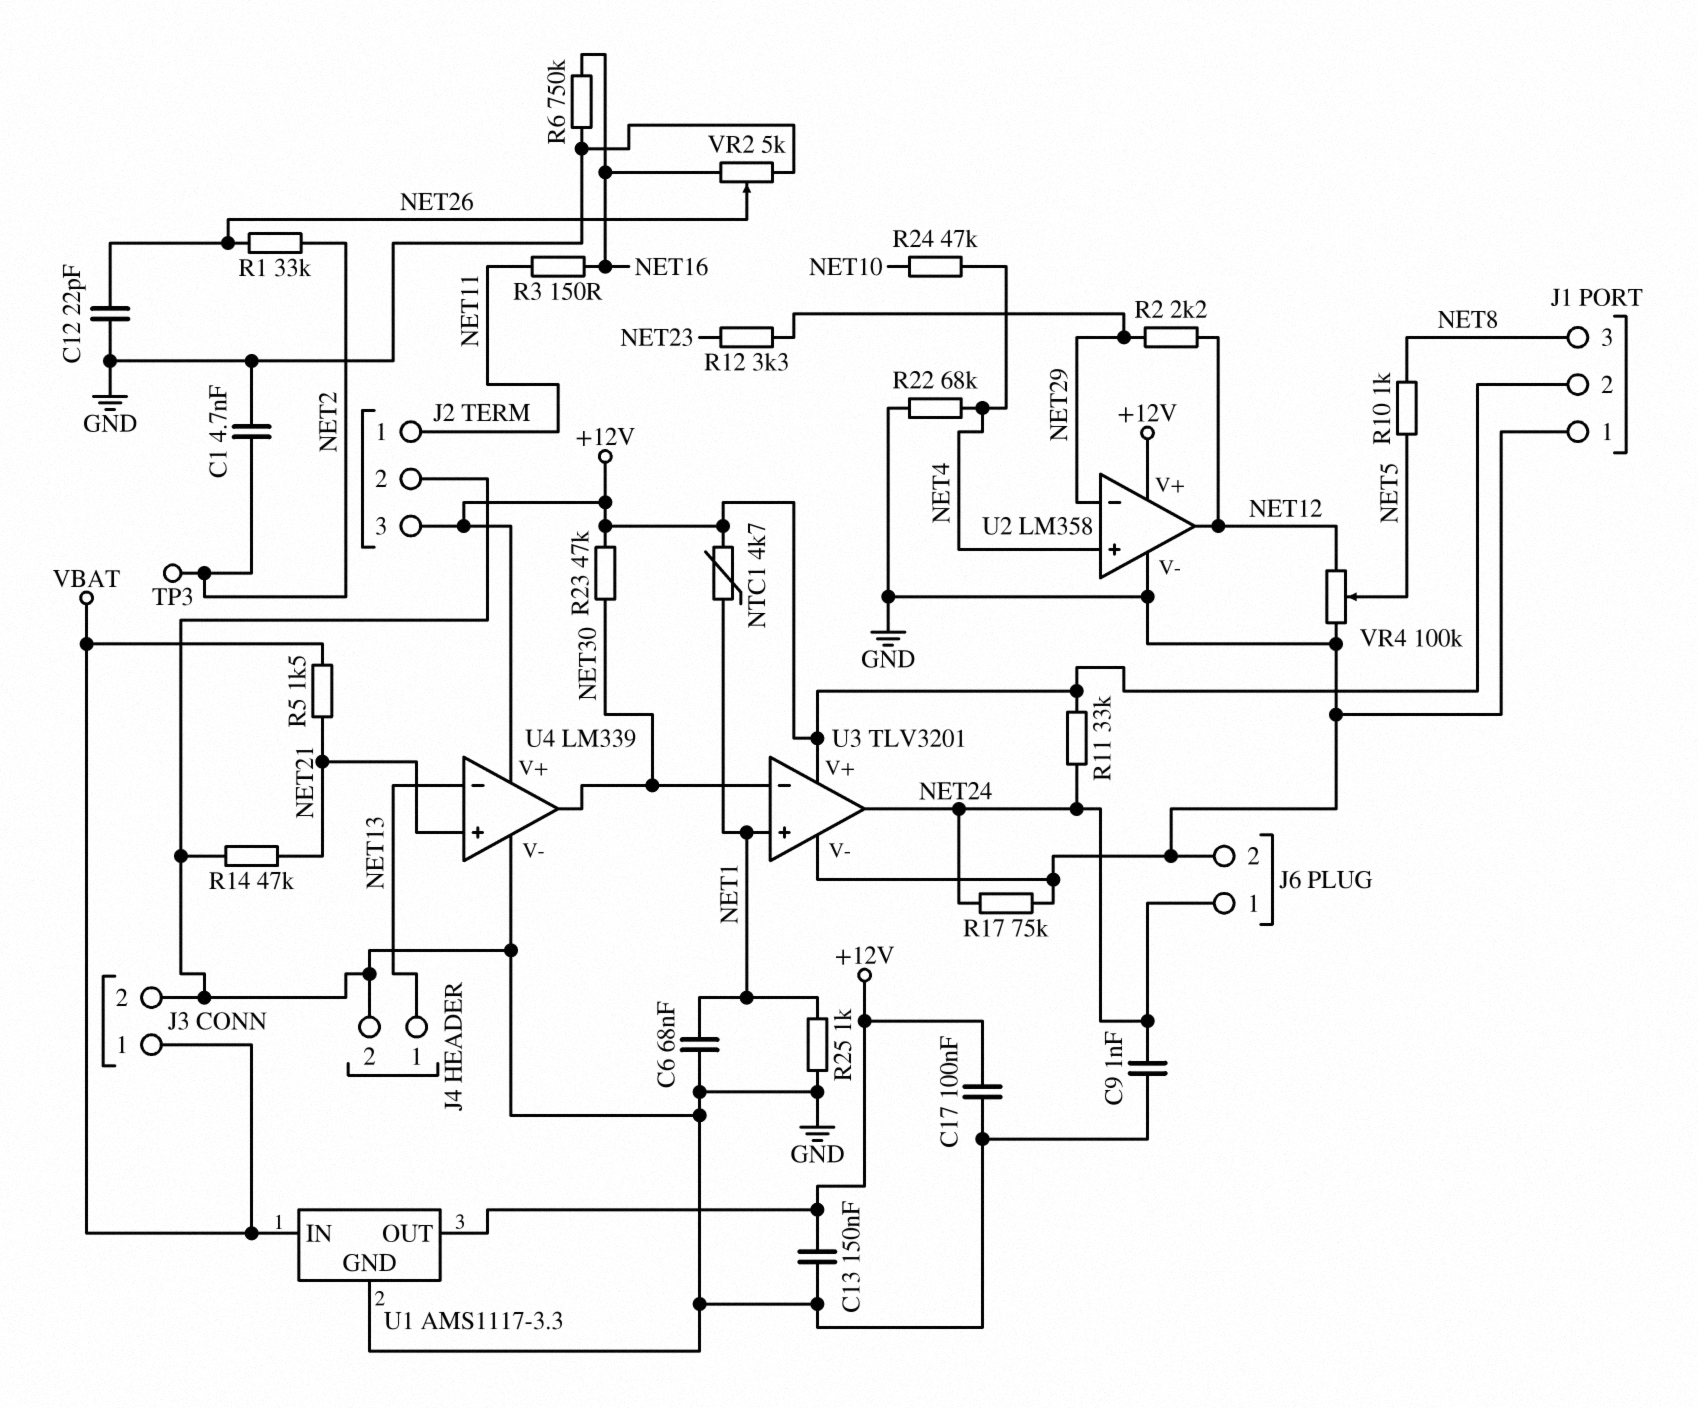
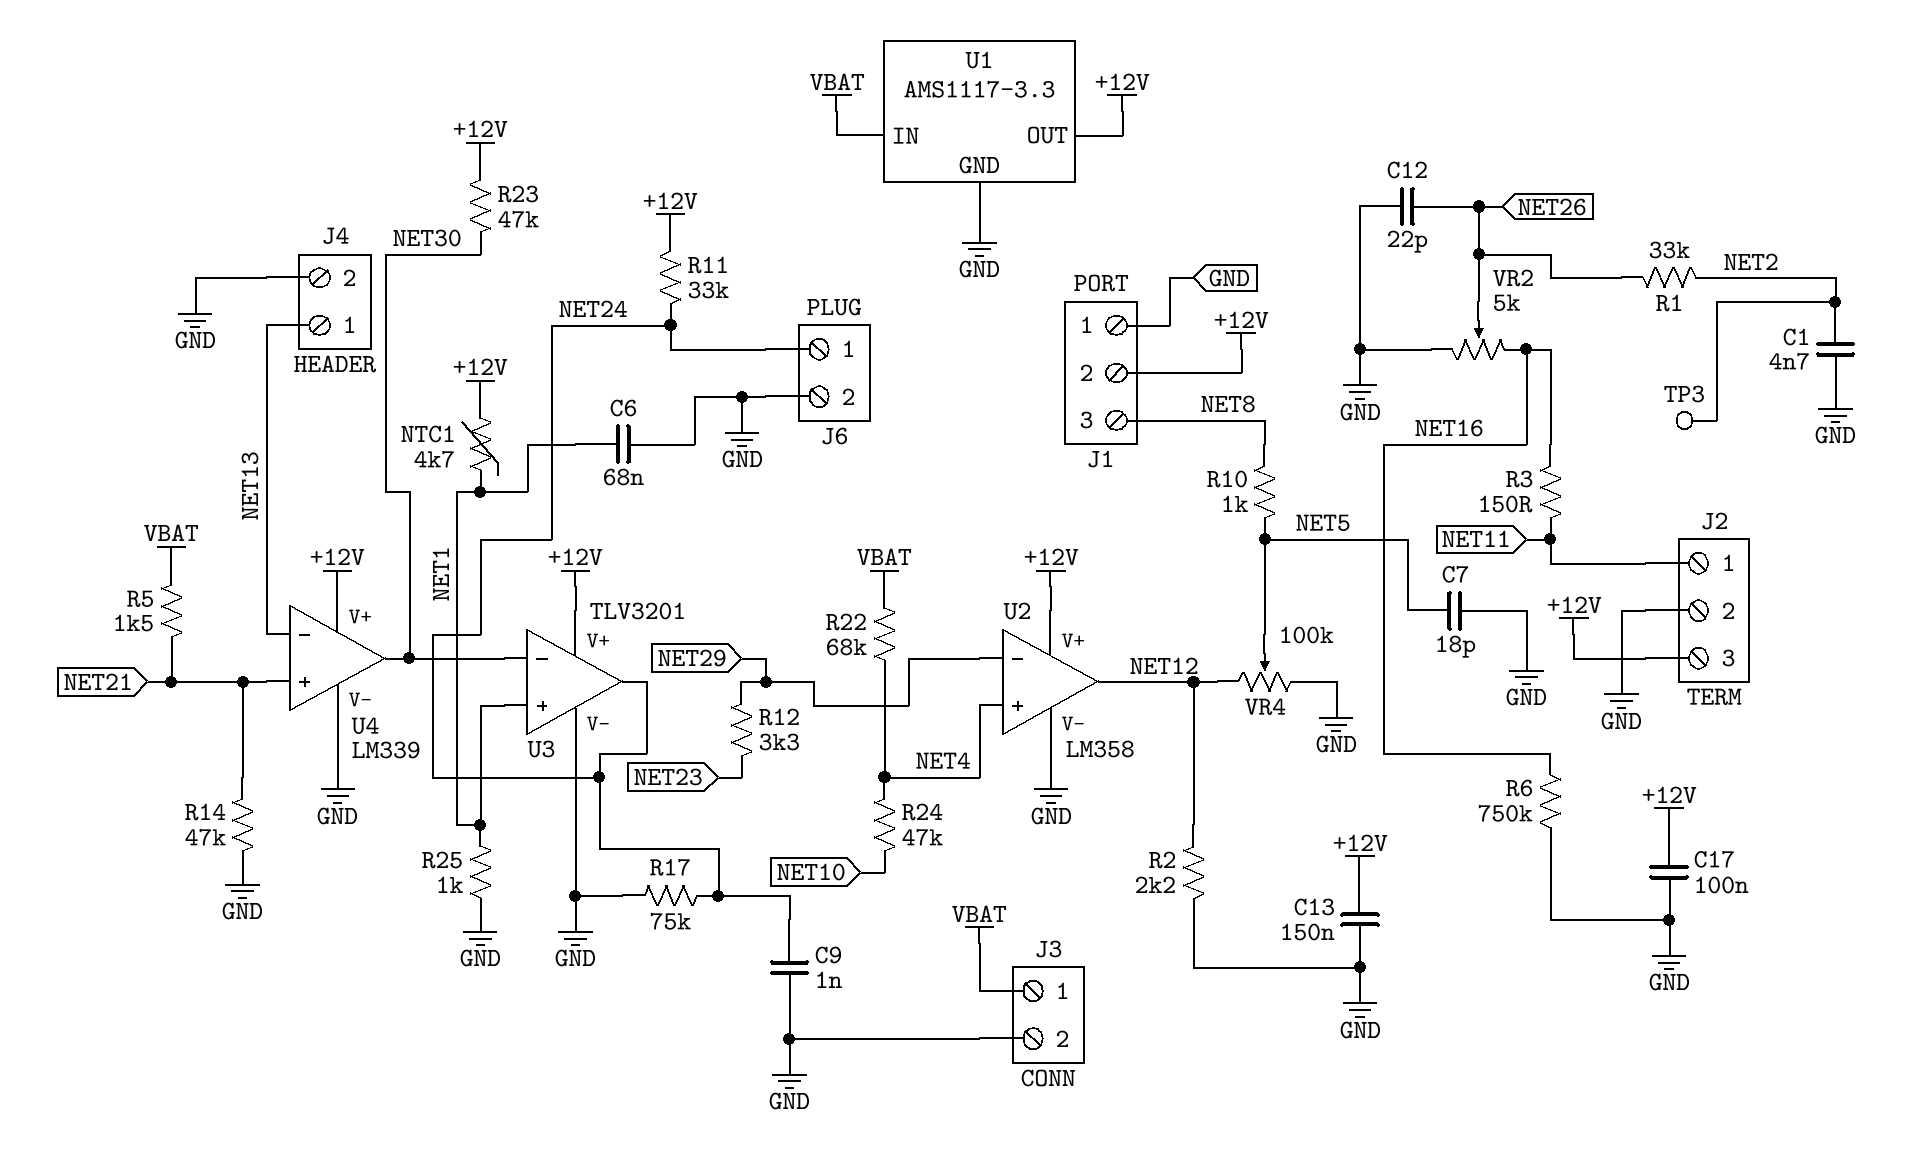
C7: none -> 18pF (GND, NET5)
R2: 2.2k (NET12, NET29) -> 2.2k (GND, NET12)
R22: 68k (GND, NET4) -> 68k (NET4, VBAT)

